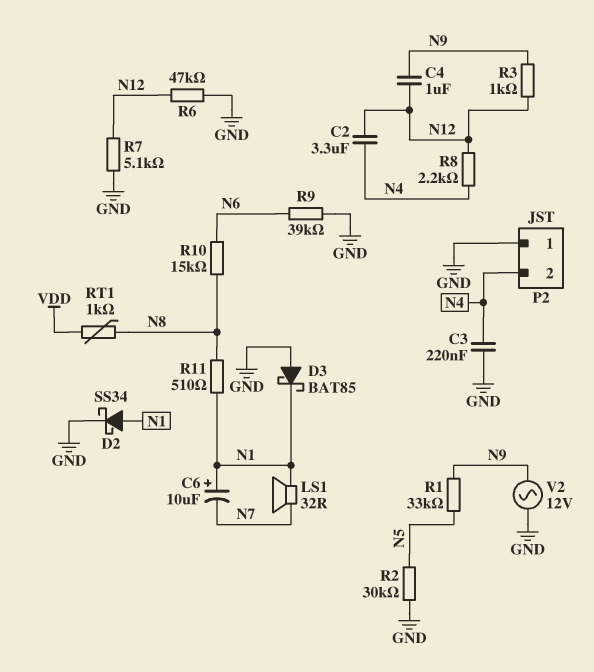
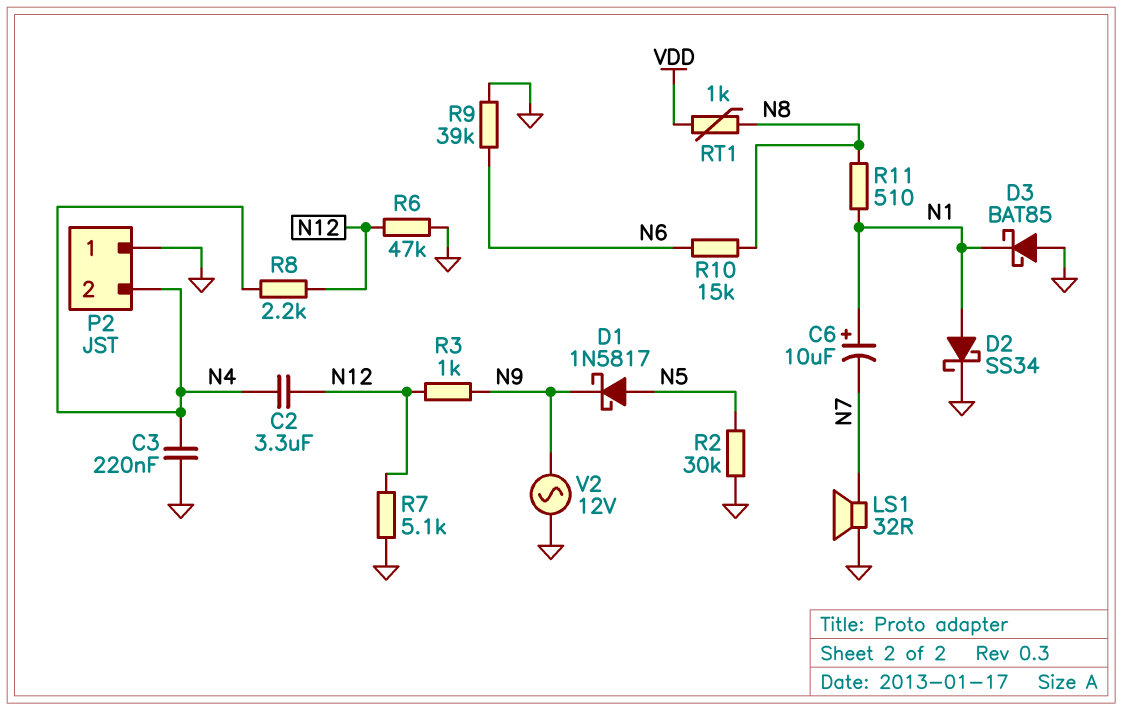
C4: 1uF (N9, N12) -> none
D1: none -> schottky 1N5817 (A N5, K N9)
LS1: speaker 32R (N1, N7) -> speaker 32R (GND, N7)
R1: 33k (N5, N9) -> none

